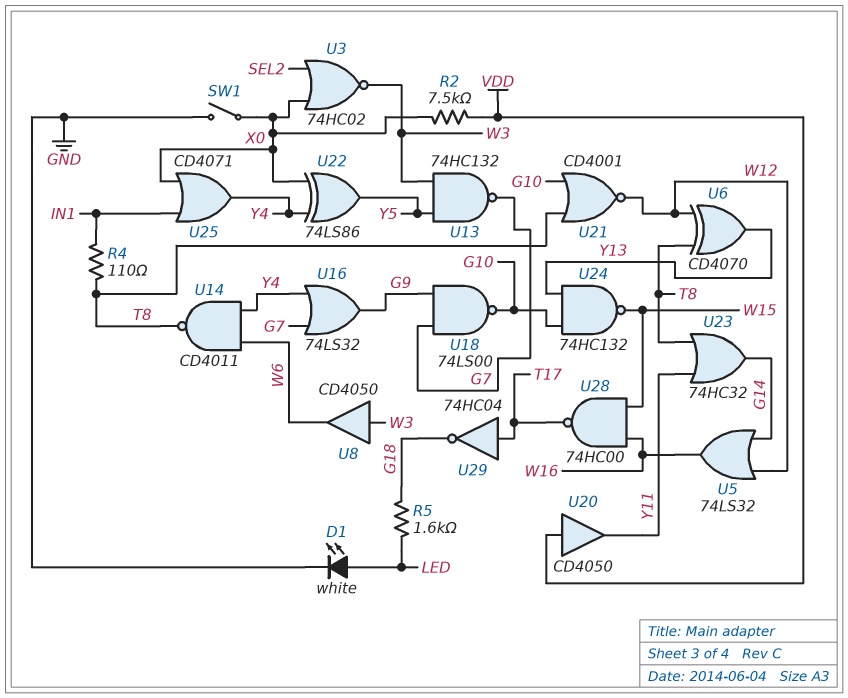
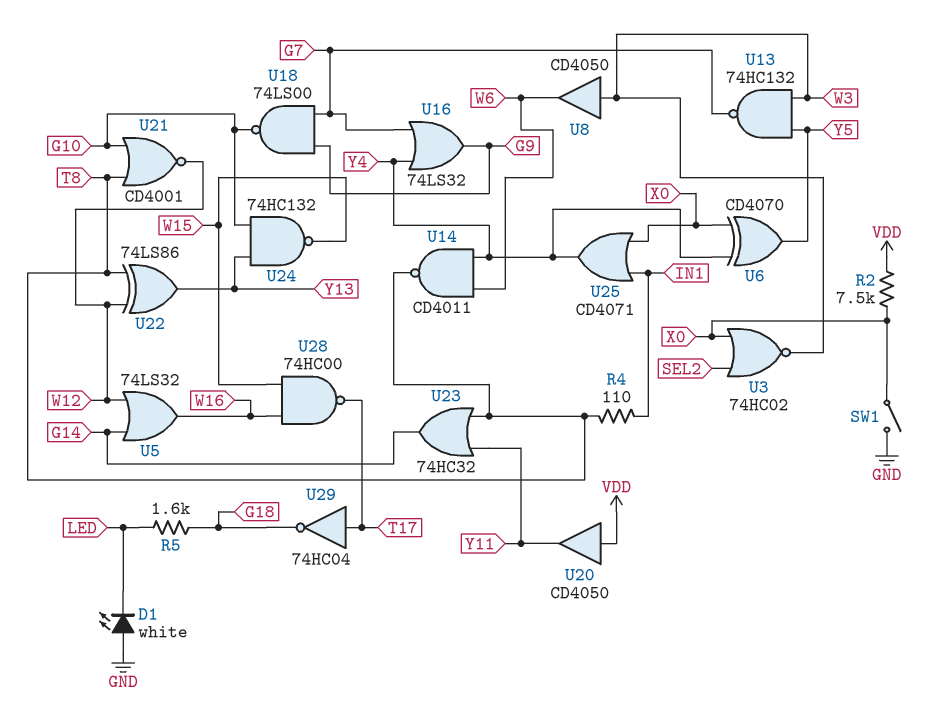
D1: LED white (A LED, K GND) -> LED white (A GND, K LED)
U6: XOR CD4070 (in T8, in W12, out Y13) -> XOR CD4070 (in X0, in Y4, out Y5)
U22: XOR 74LS86 (in X0, in Y4, out Y5) -> XOR 74LS86 (in T8, in W12, out Y13)

